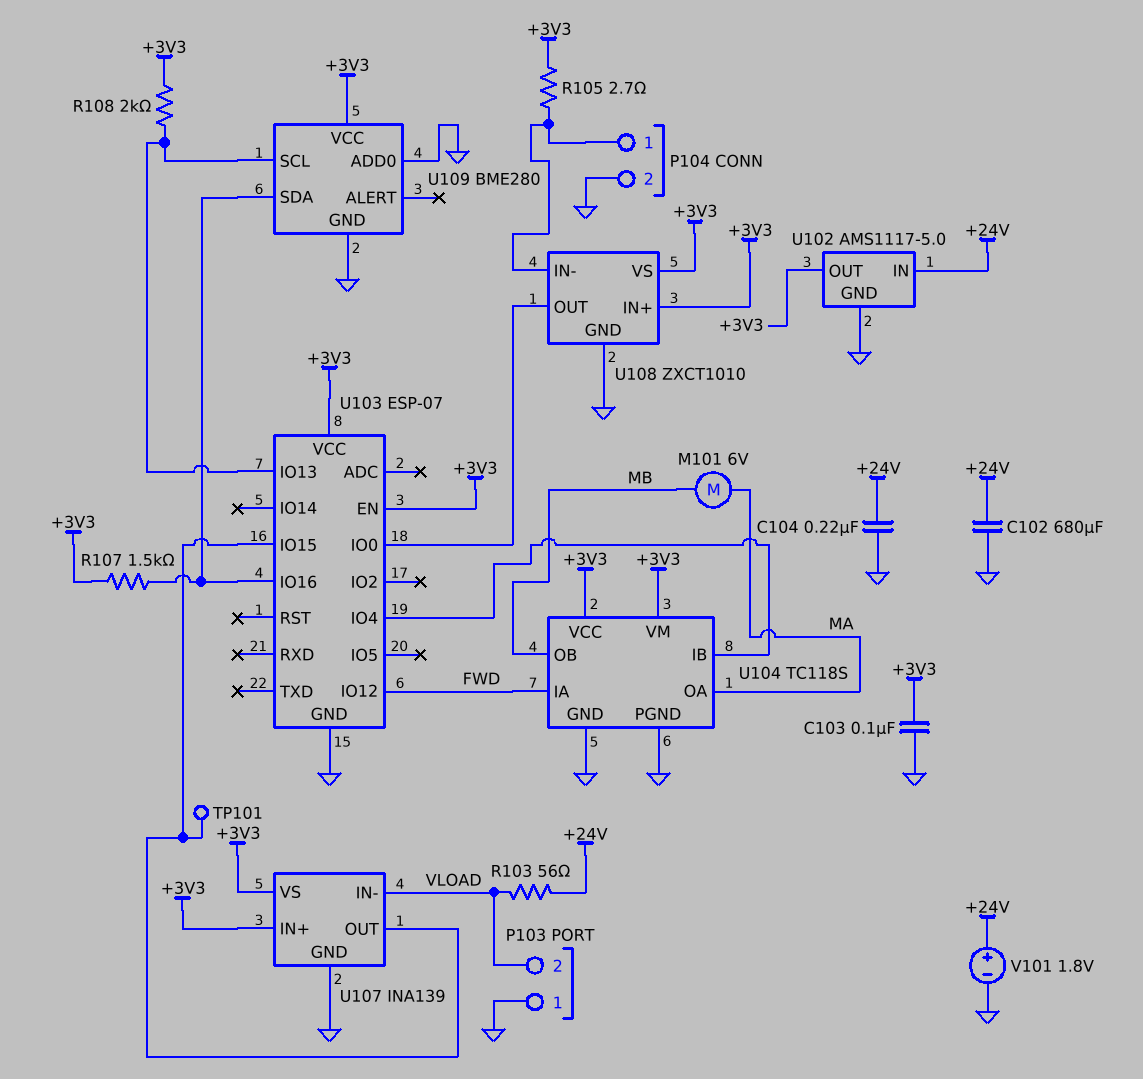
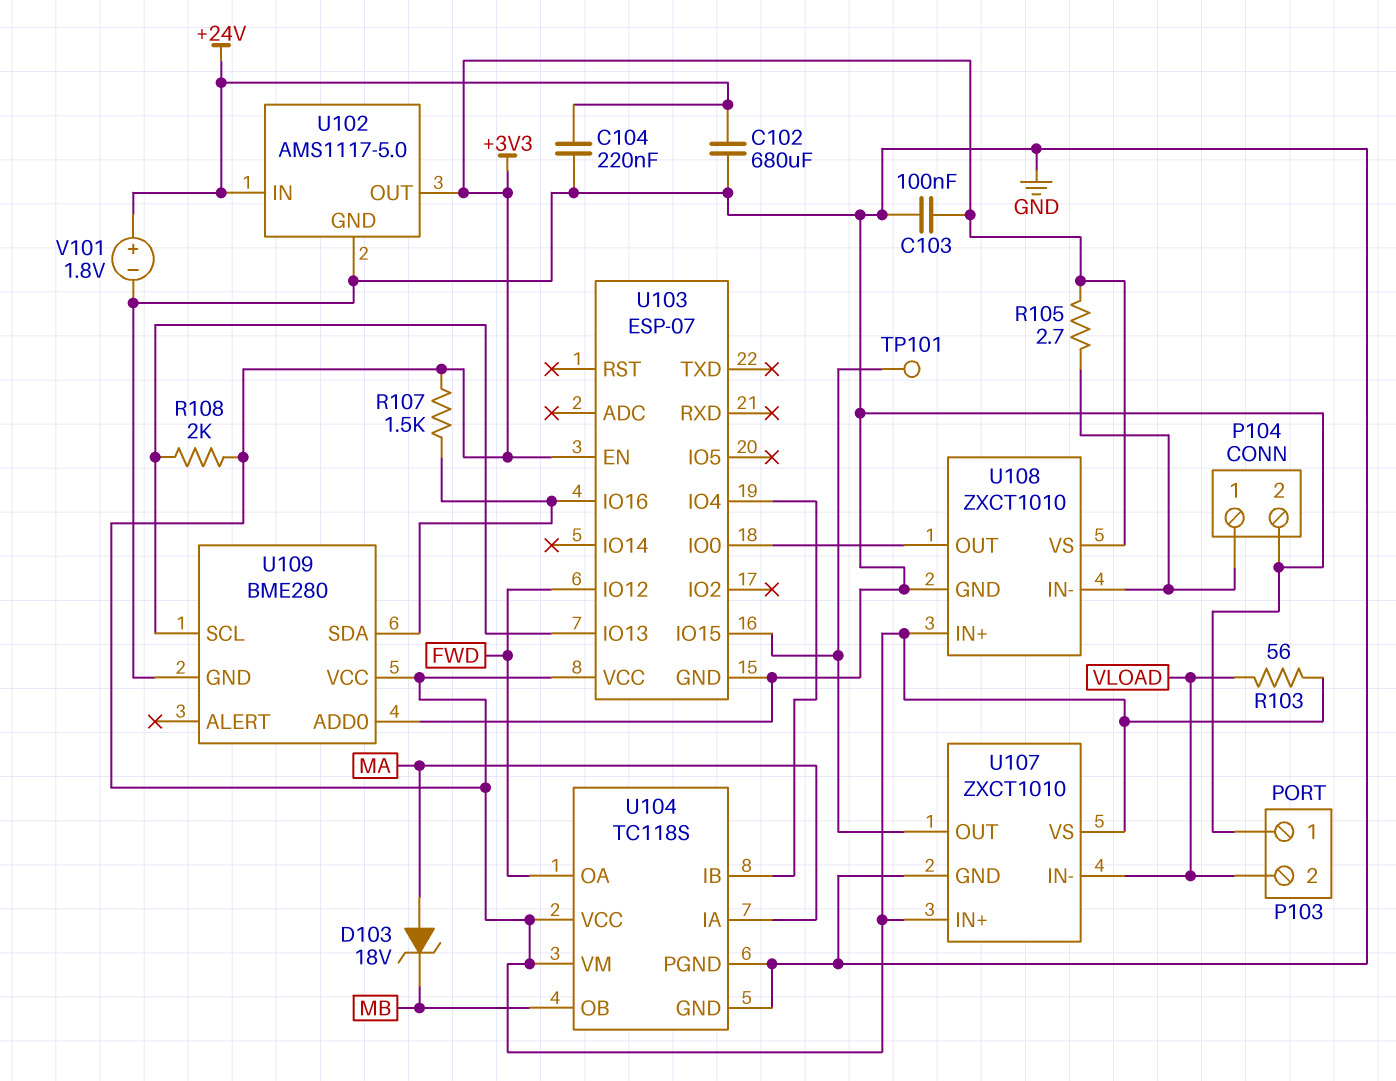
D103: none -> zener 18V (A MA, K MB)
M101: motor 6V (MA, MB) -> none
R103: 56 (+24V, VLOAD) -> 56 (+3V3, VLOAD)
U104 pin IA: FWD -> MA
U104 pin OA: MA -> FWD
U107: INA139 -> ZXCT1010

